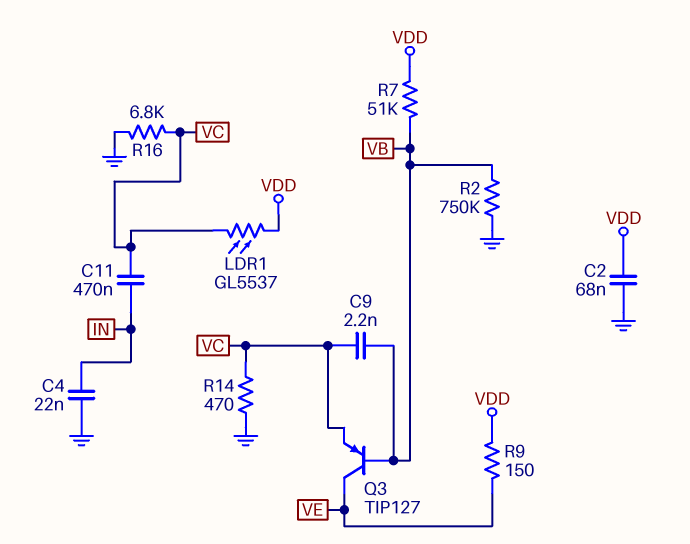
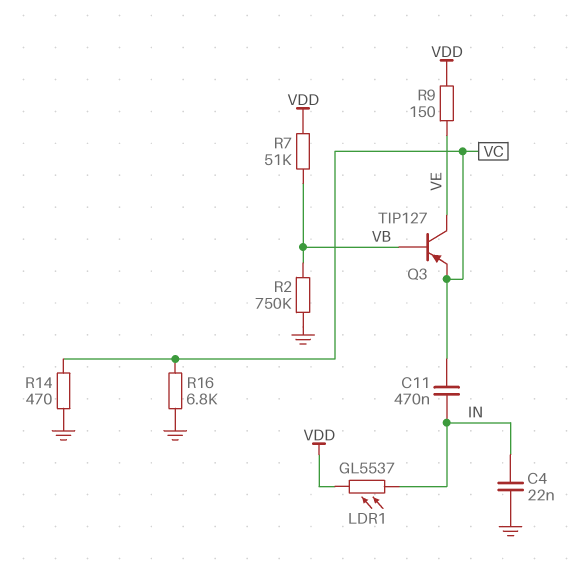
C2: 68nF (GND, VDD) -> none
C9: 2.2nF (VB, VC) -> none
LDR1: GL5537 (VC, VDD) -> GL5537 (IN, VDD)

